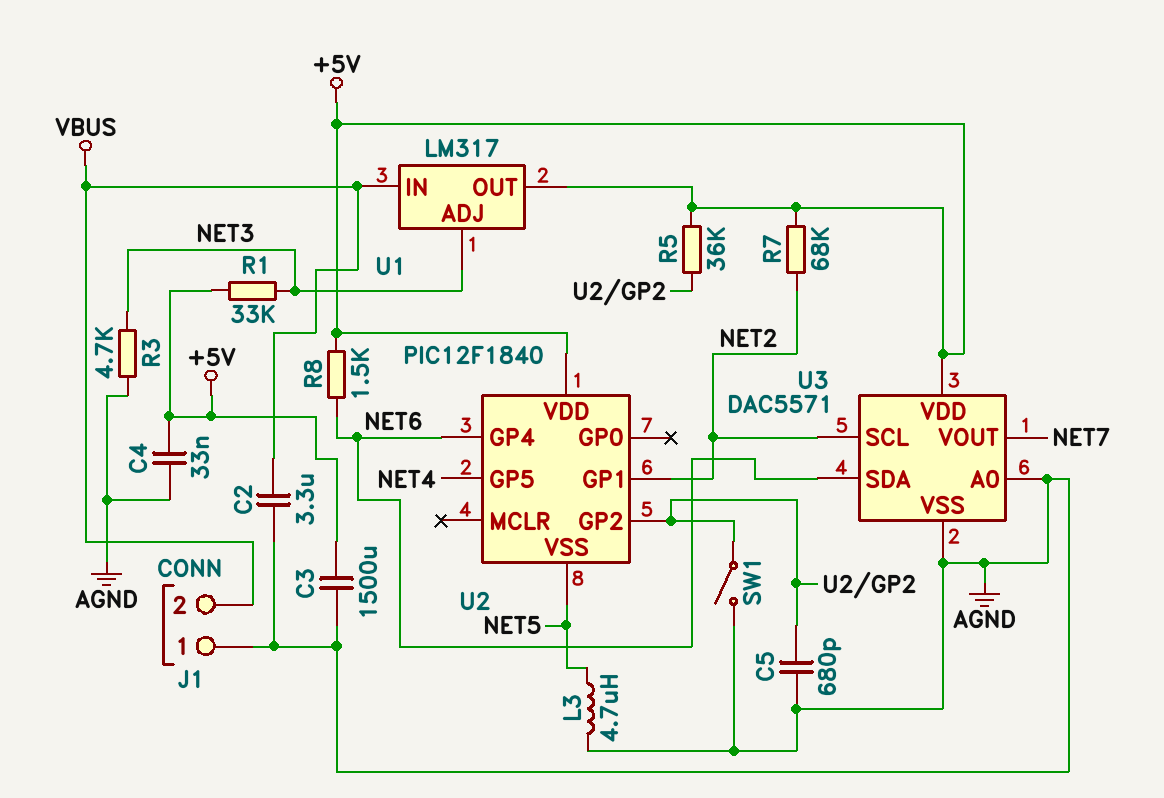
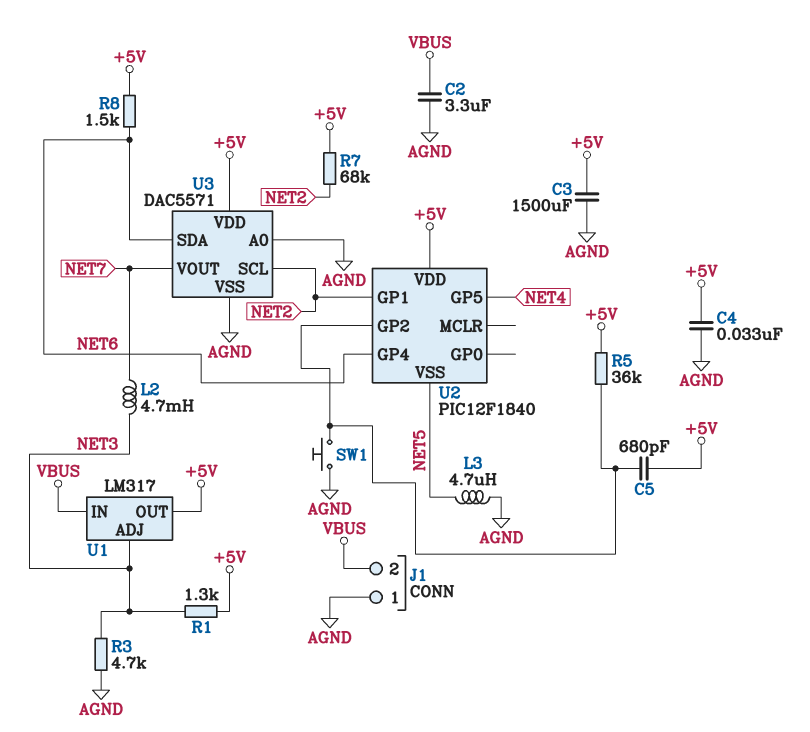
C5: 680pF (AGND, U2/GP2) -> 680pF (+5V, U2/GP2)
L2: none -> 4.7mH (NET3, NET7)
R1: 33k (+5V, NET3) -> 1.3k (+5V, NET3)
SW1: switch (AGND, U2/GP2) -> button (AGND, U2/GP2)

